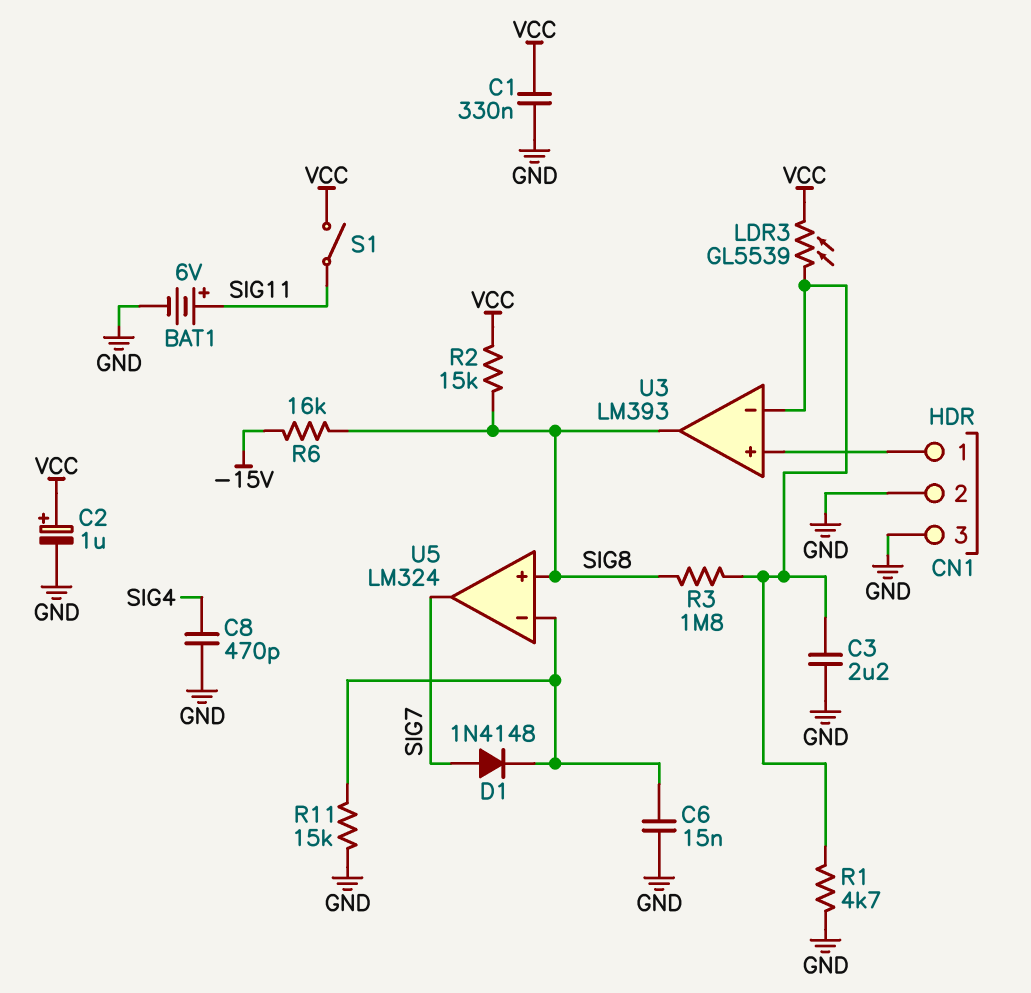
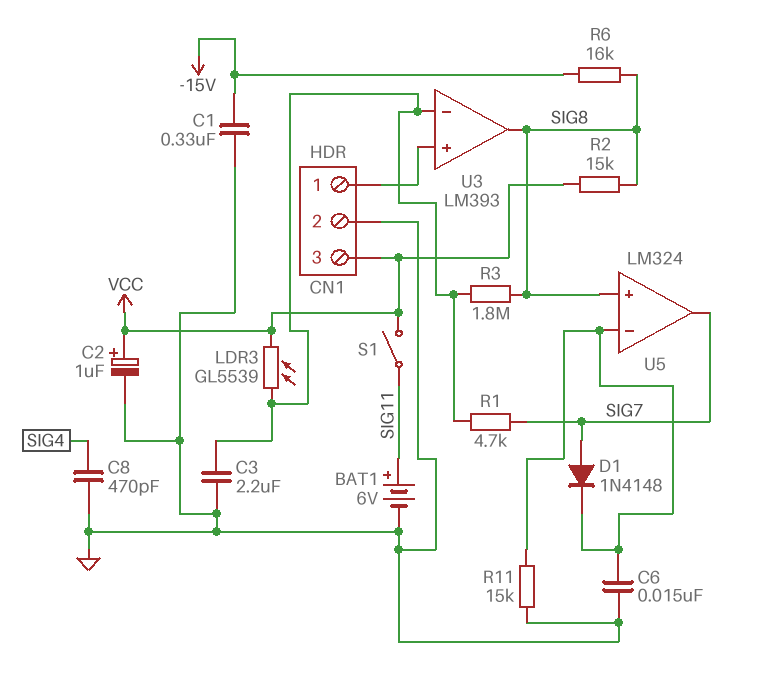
C1: 330nF (GND, VCC) -> 330nF (-15V, GND)
CN1 pin 3: GND -> VCC
R1: 4.7k (GND, U3/in-) -> 4.7k (SIG7, U3/in-)

